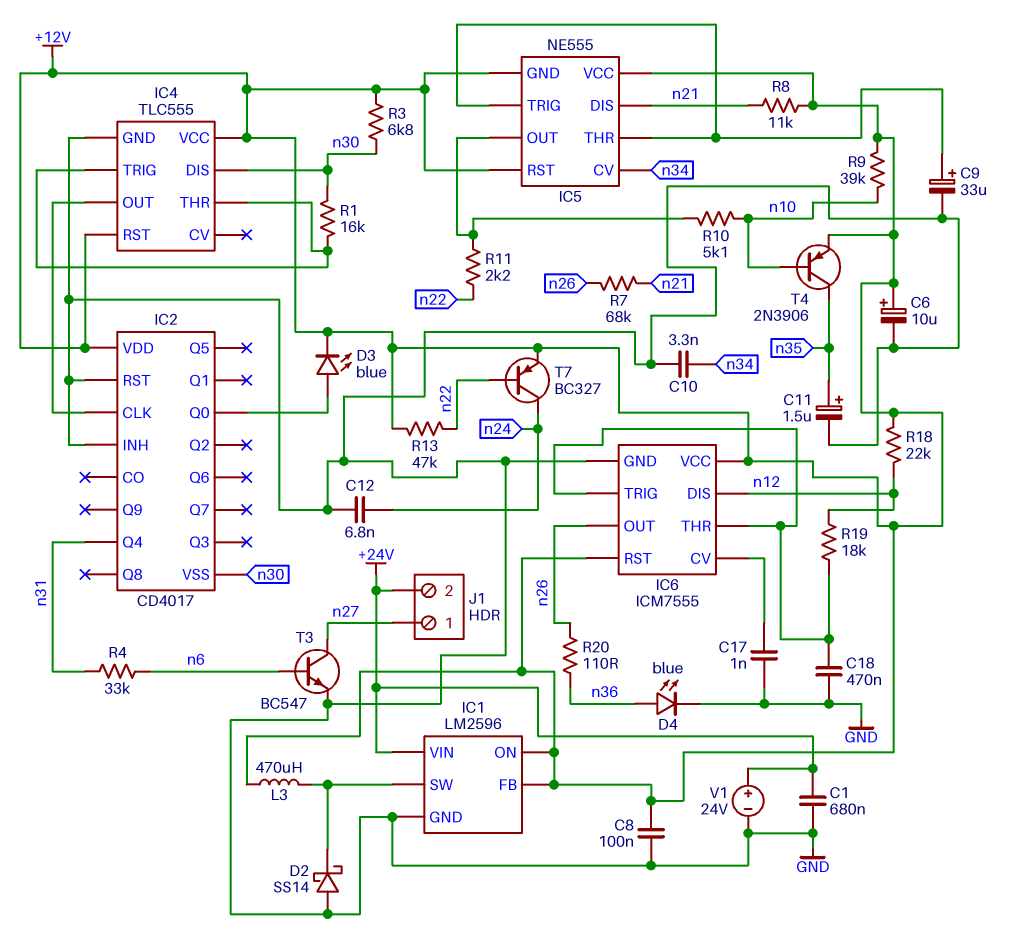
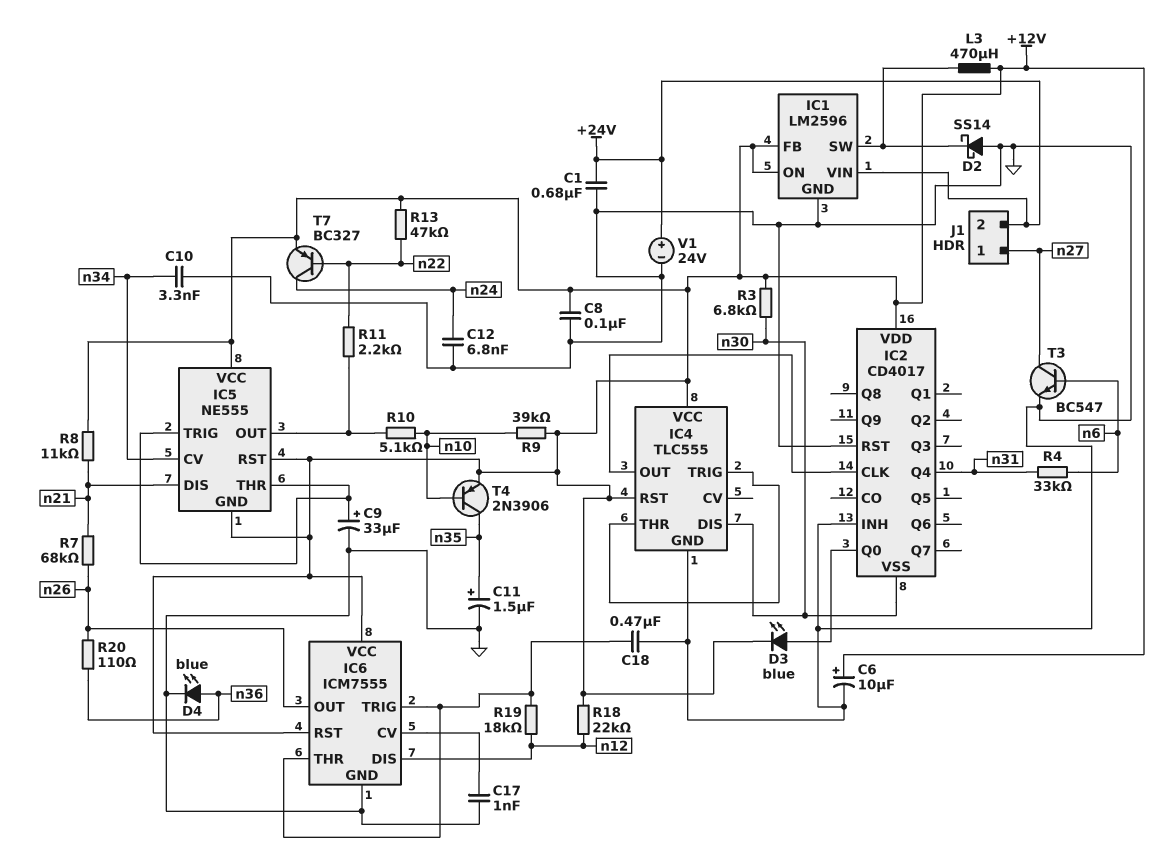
R1: 16k (IC4/THR, n30) -> none

